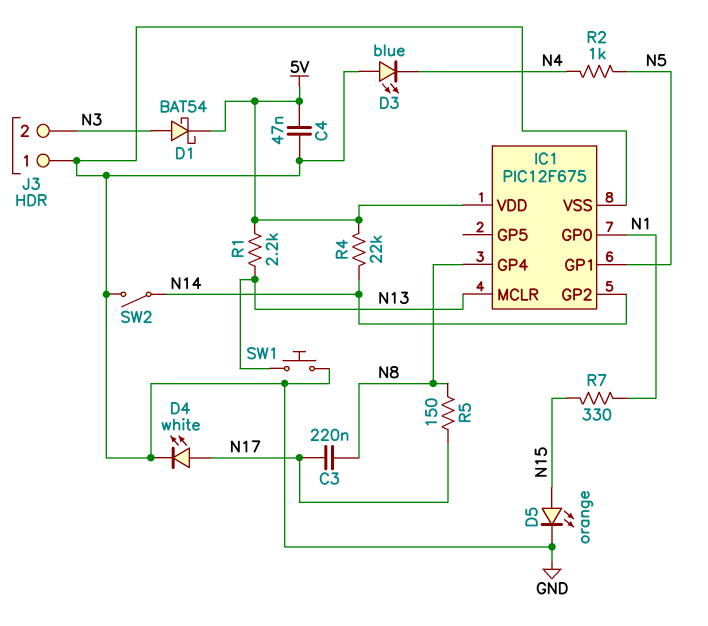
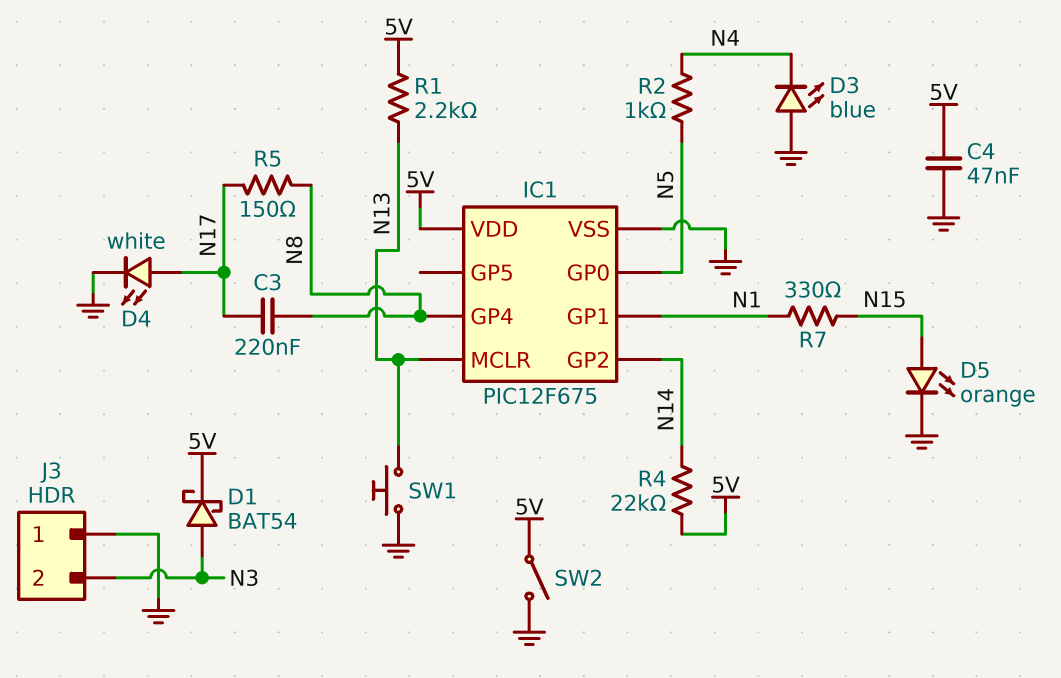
IC1 pin GP0: N1 -> N5
IC1 pin GP1: N5 -> N1
SW2: switch (GND, N14) -> switch (5V, GND)

